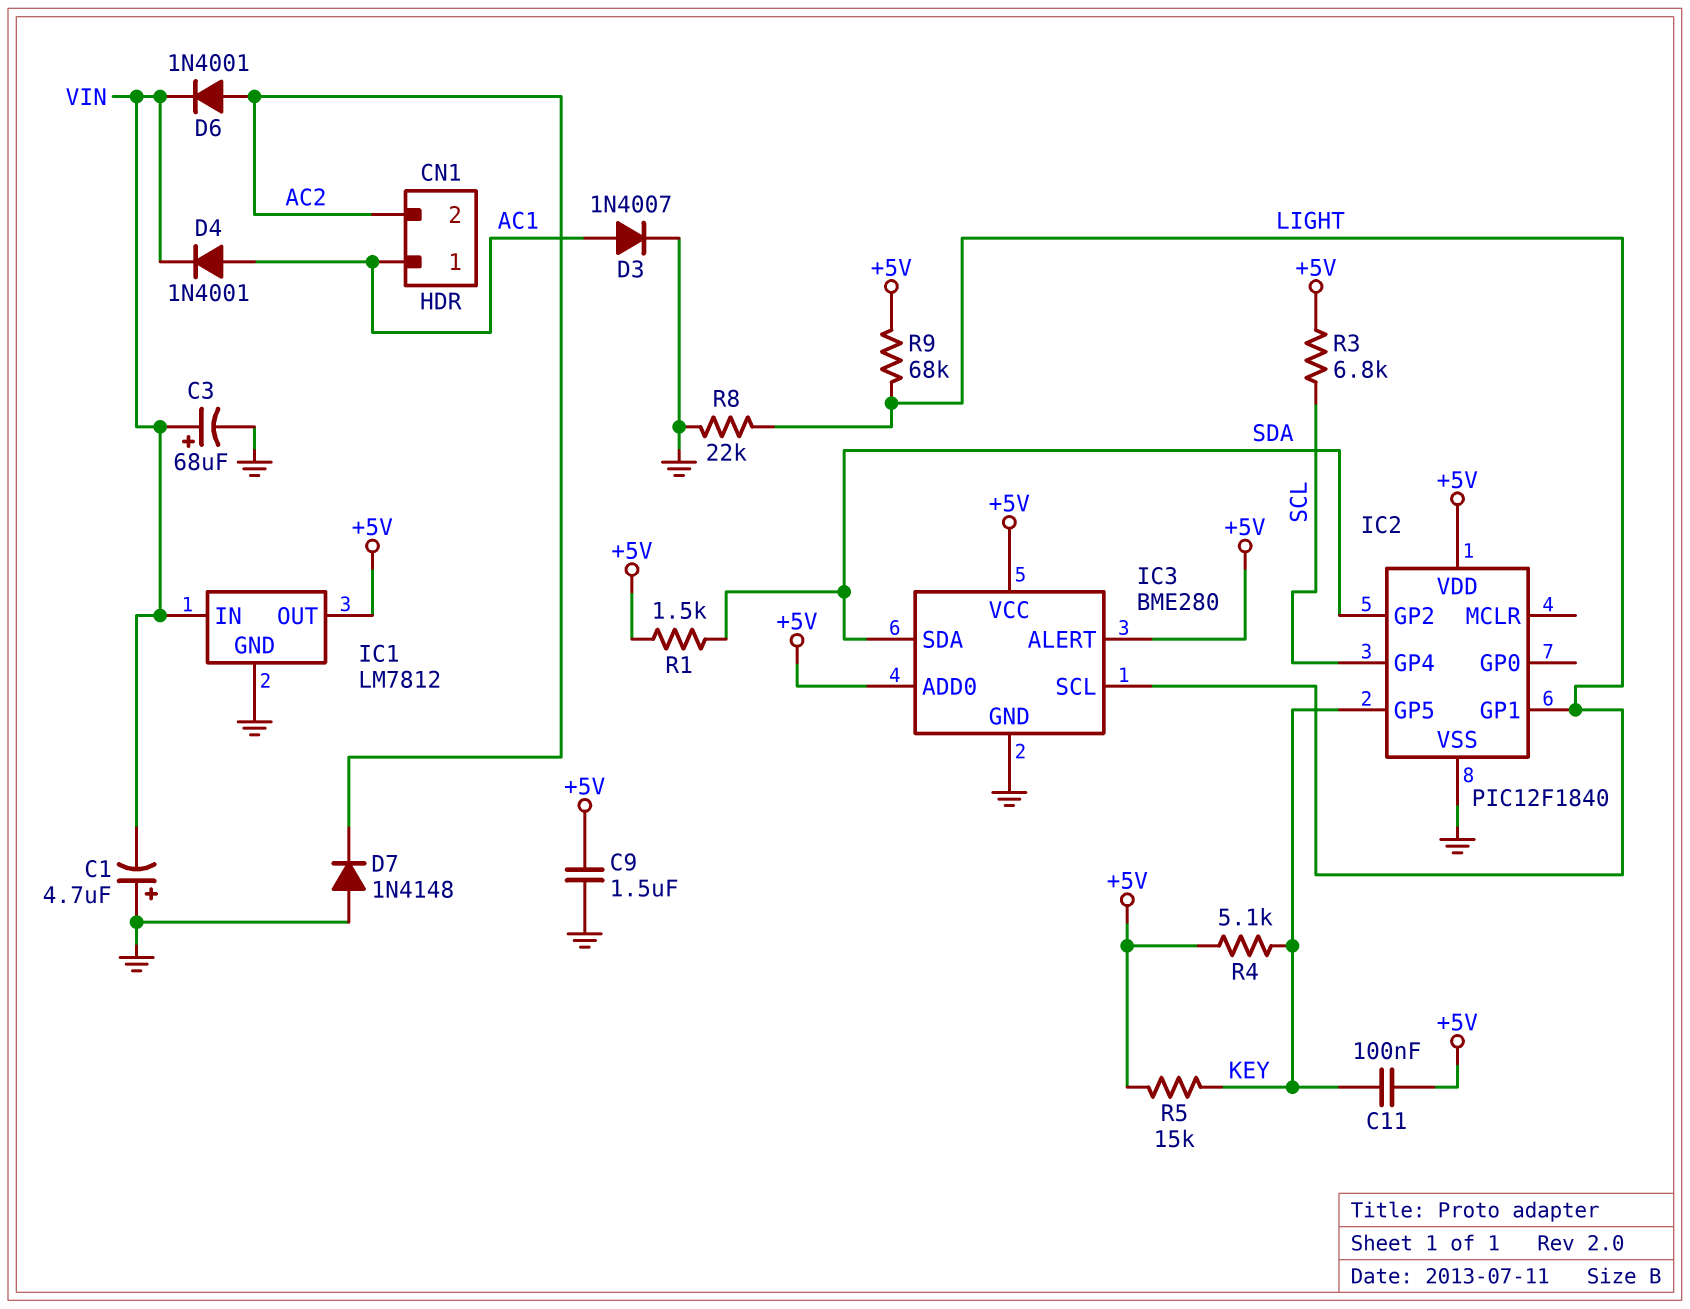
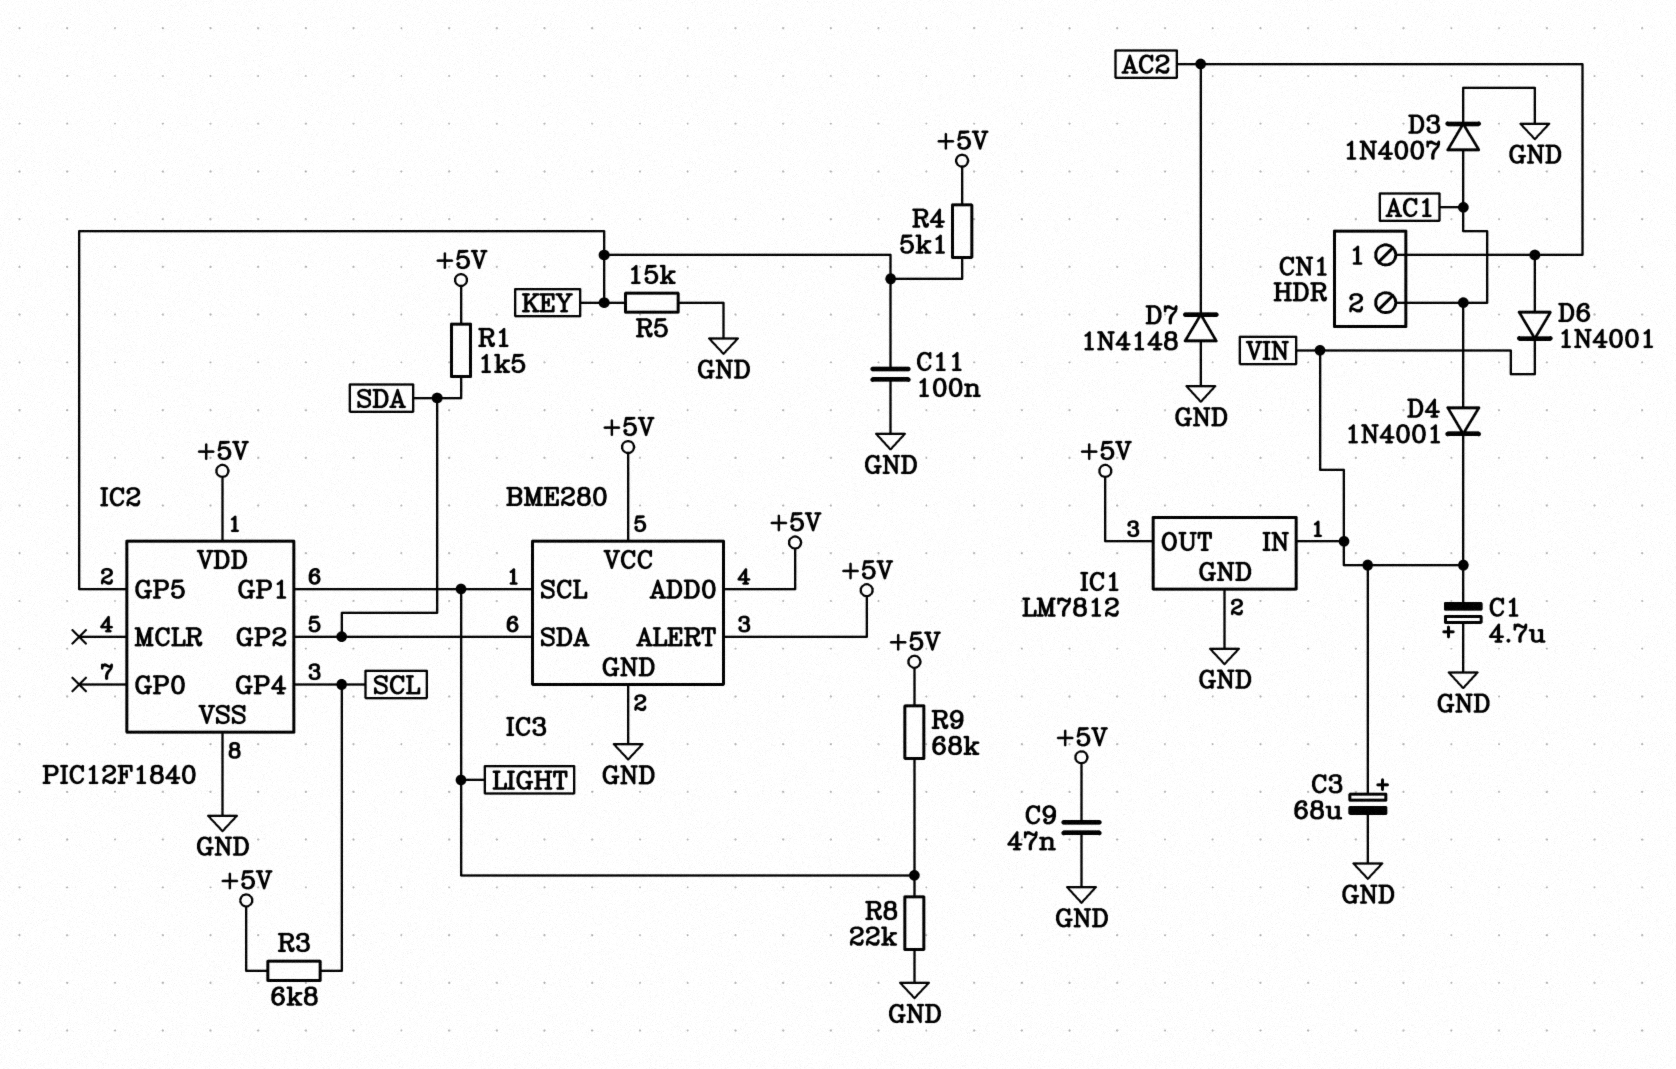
C9: 1.5uF (+5V, GND) -> 47nF (+5V, GND)
C11: 100nF (+5V, KEY) -> 100nF (GND, KEY)
CN1 pin 1: AC1 -> AC2
CN1 pin 2: AC2 -> AC1
R5: 15k (+5V, KEY) -> 15k (GND, KEY)

